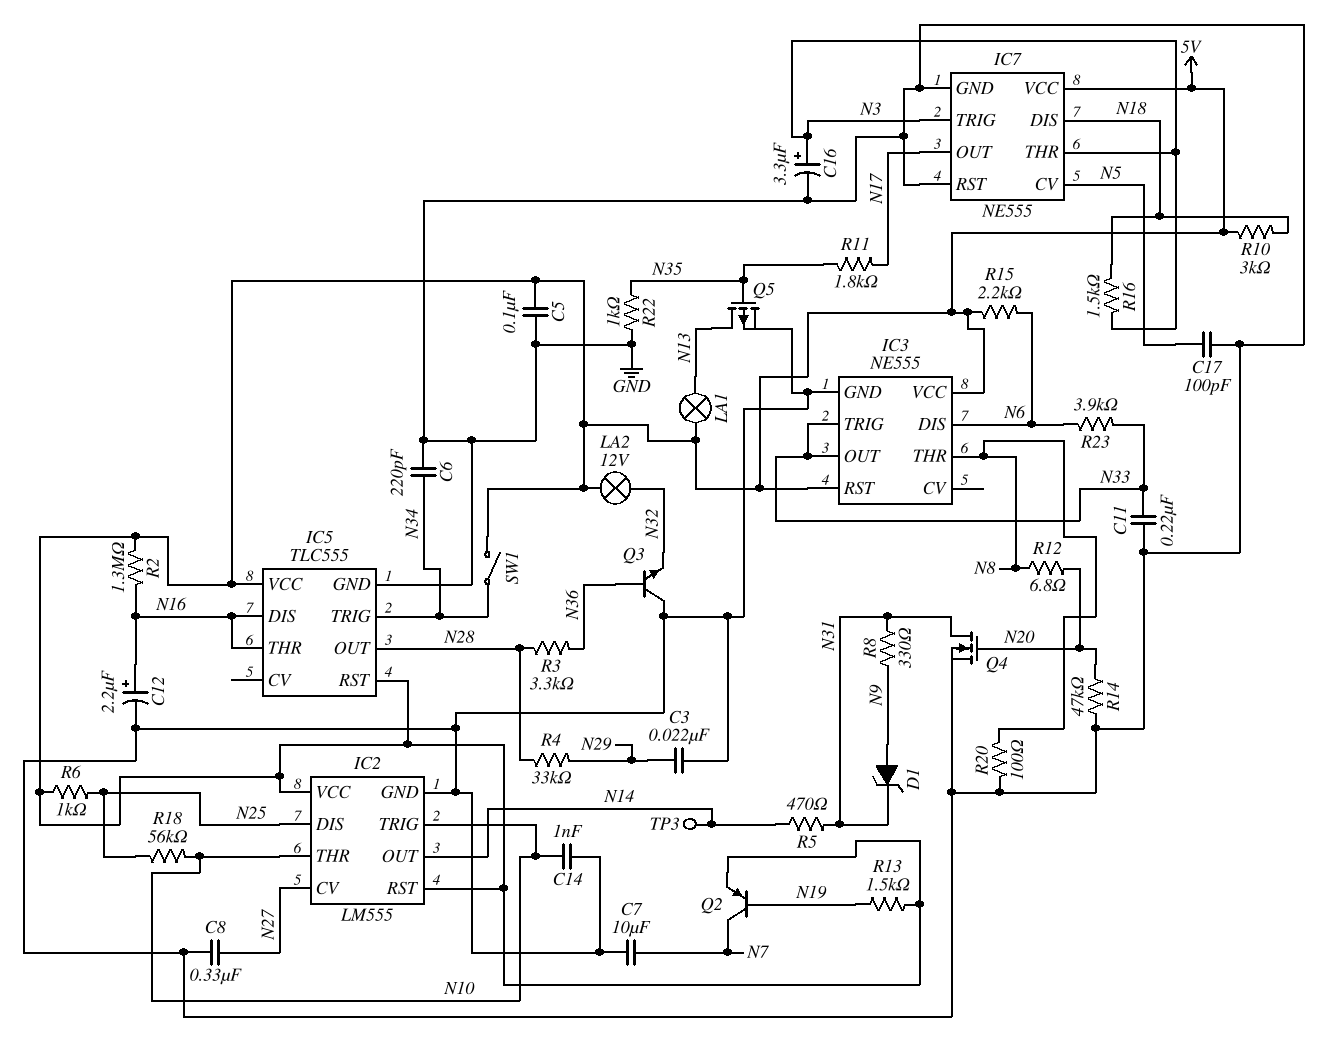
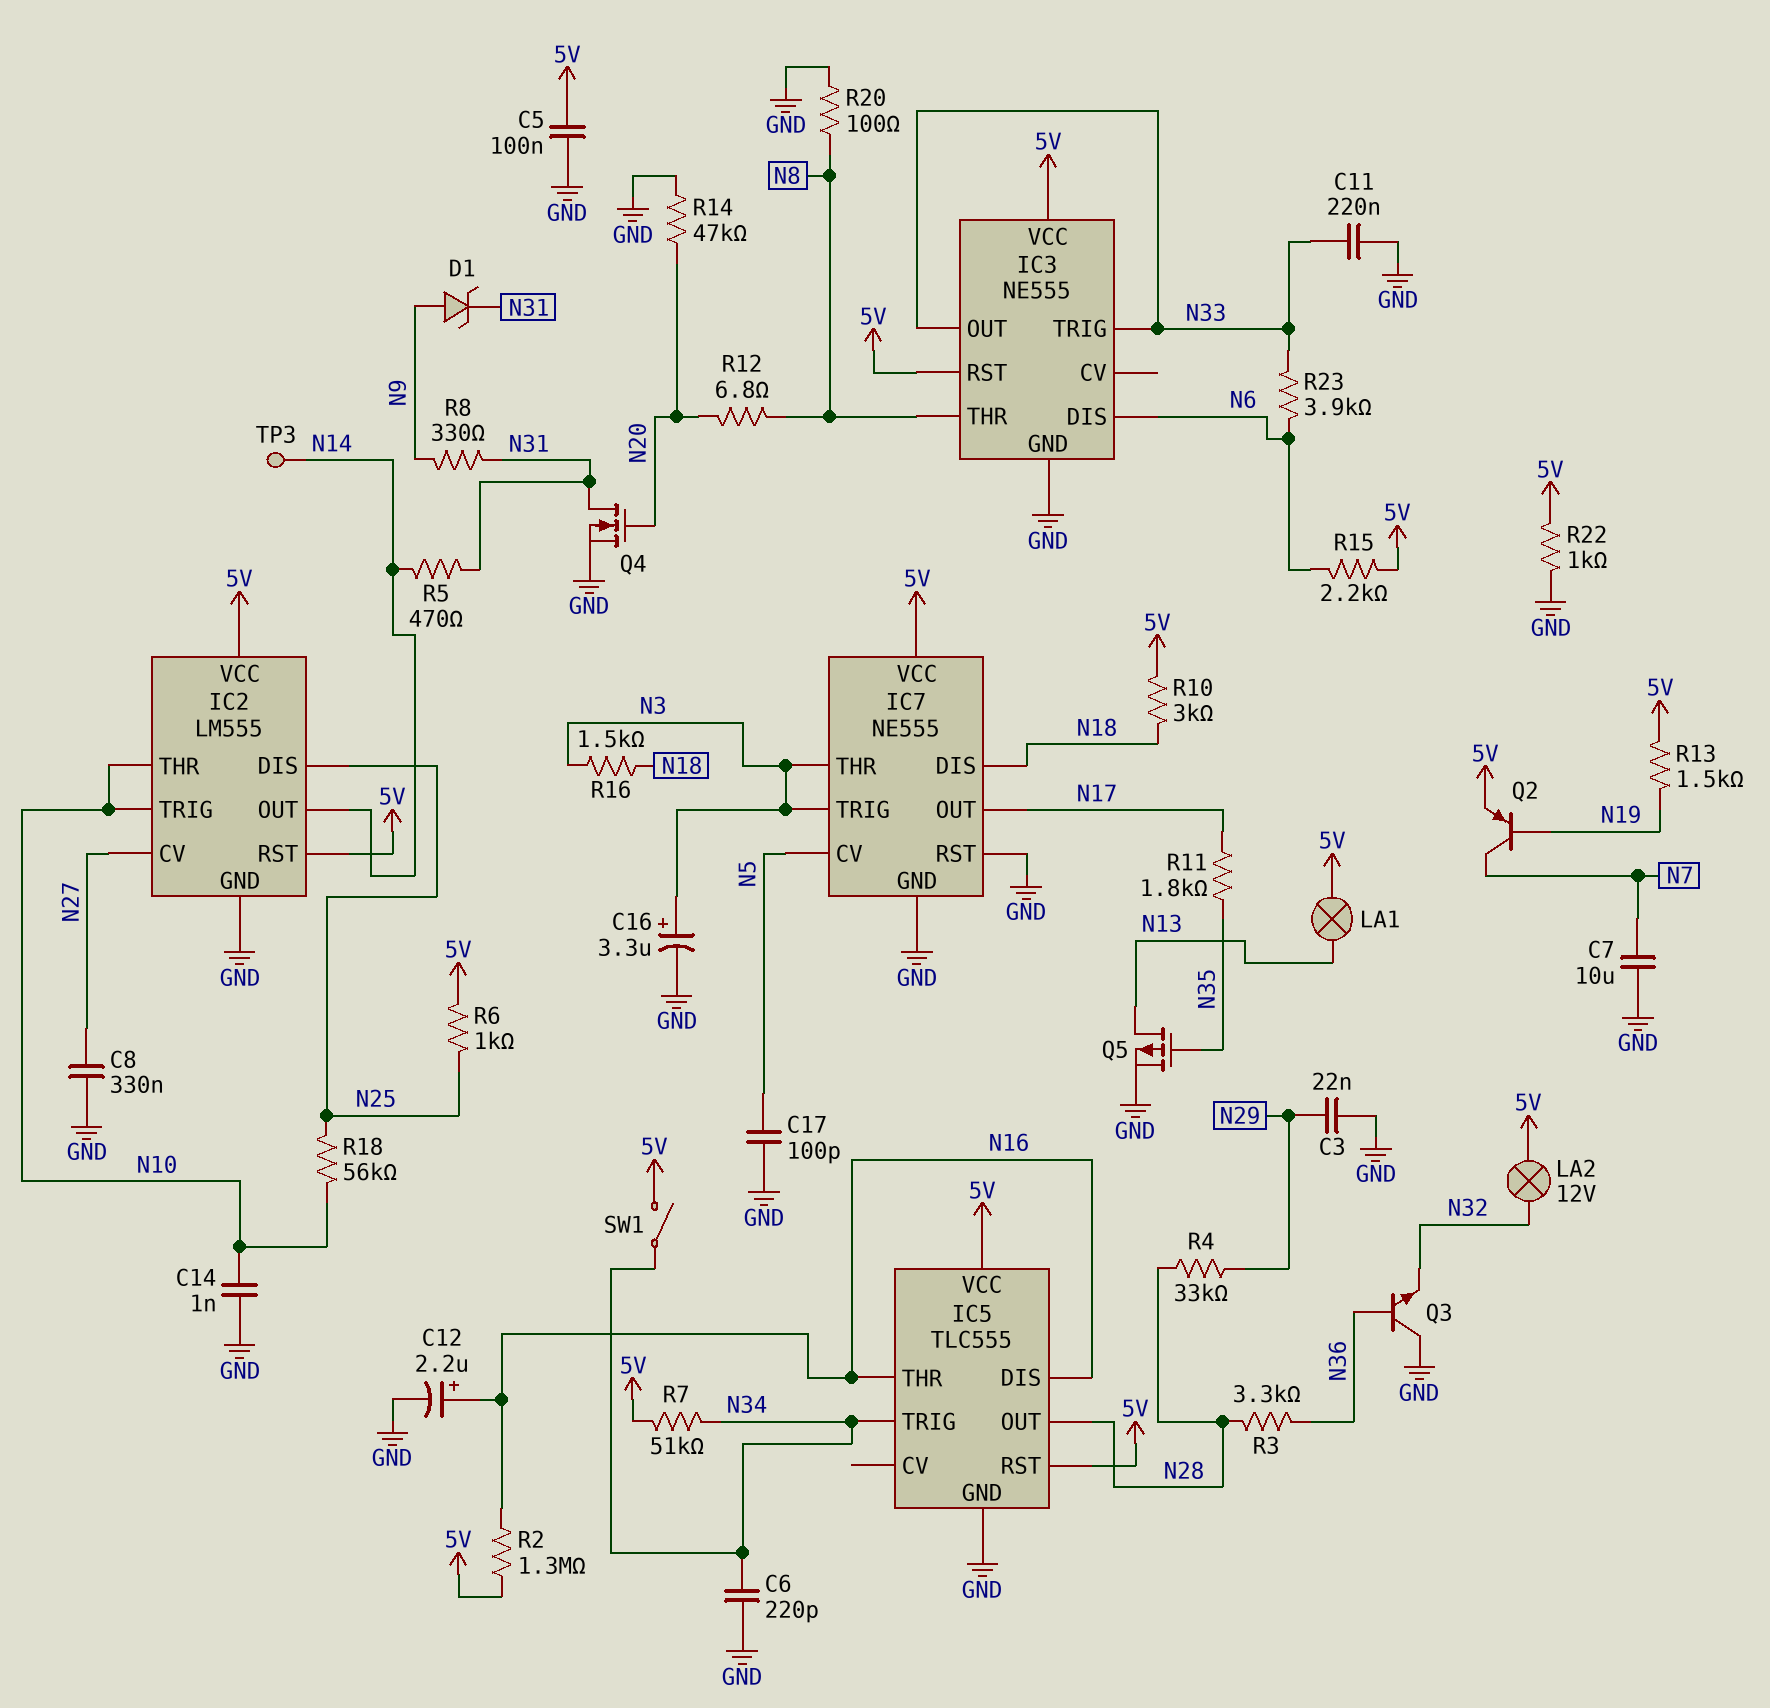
R7: none -> 51k (5V, N34)
R22: 1k (GND, N35) -> 1k (5V, GND)

